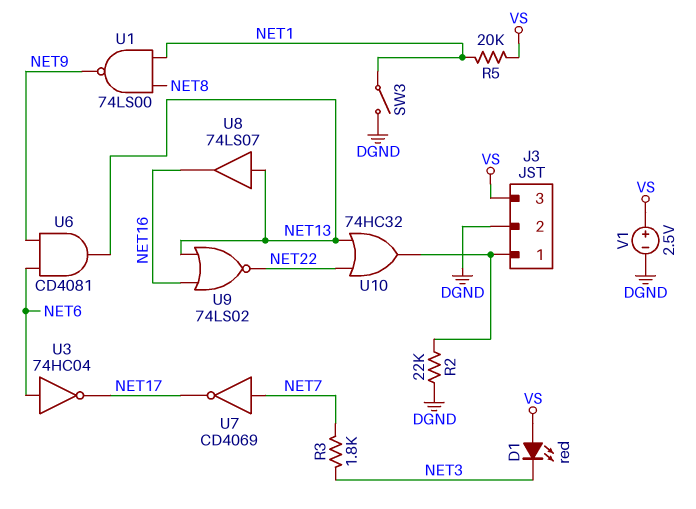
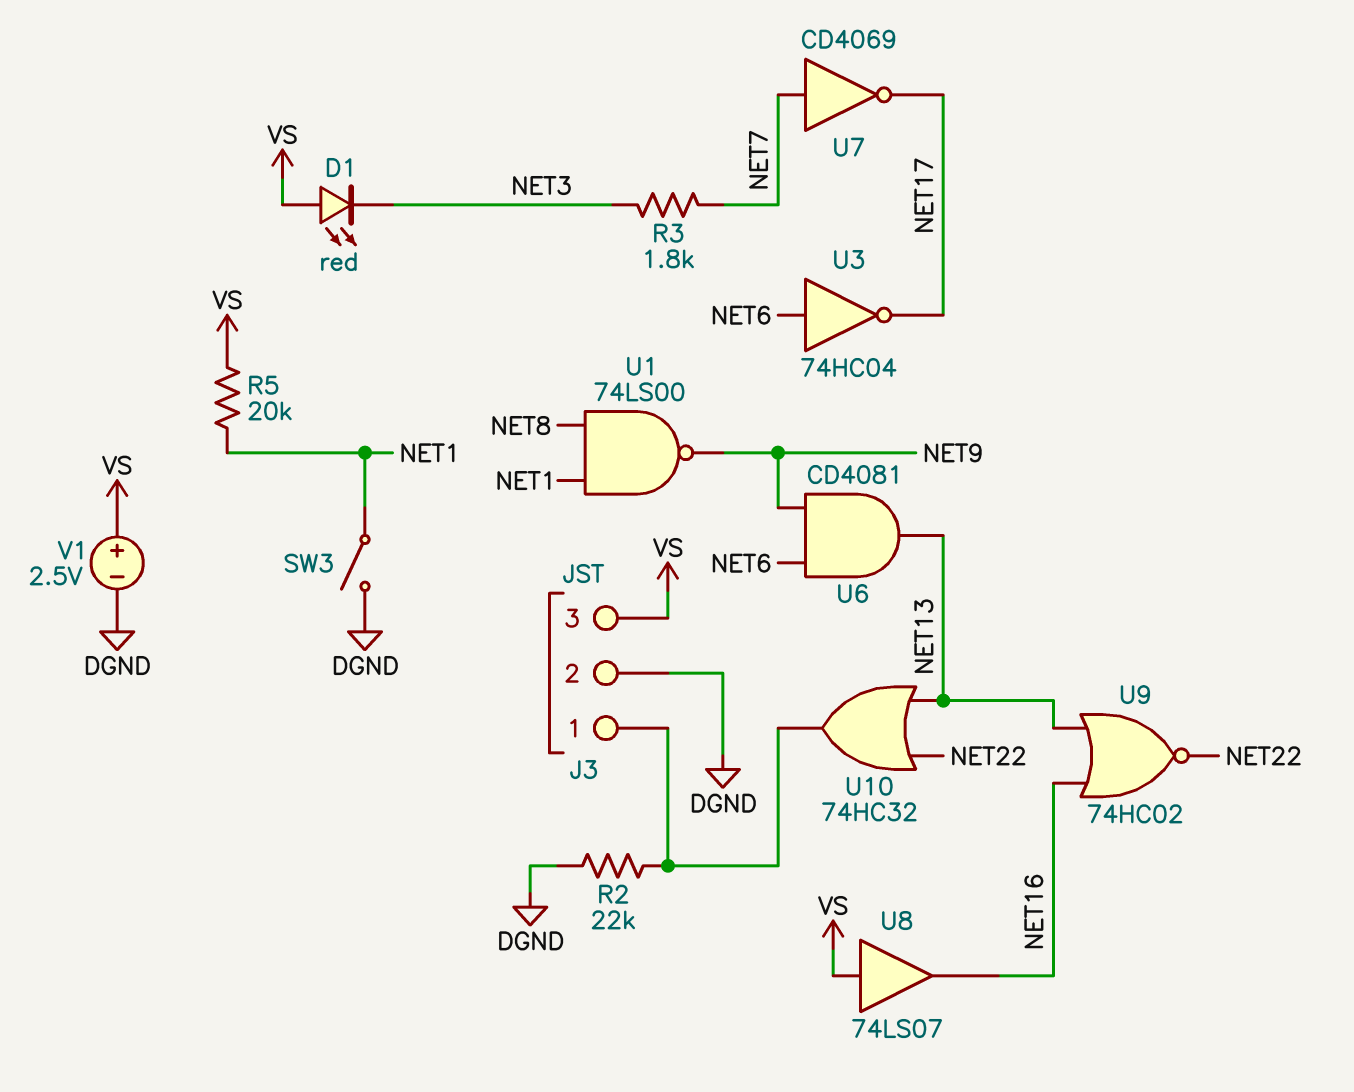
U8: buffer 74LS07 (in NET13, out NET16) -> buffer 74LS07 (in VS, out NET16)
U9: NOR 74LS02 (in NET13, in NET16, out NET22) -> NOR 74HC02 (in NET13, in NET16, out NET22)

